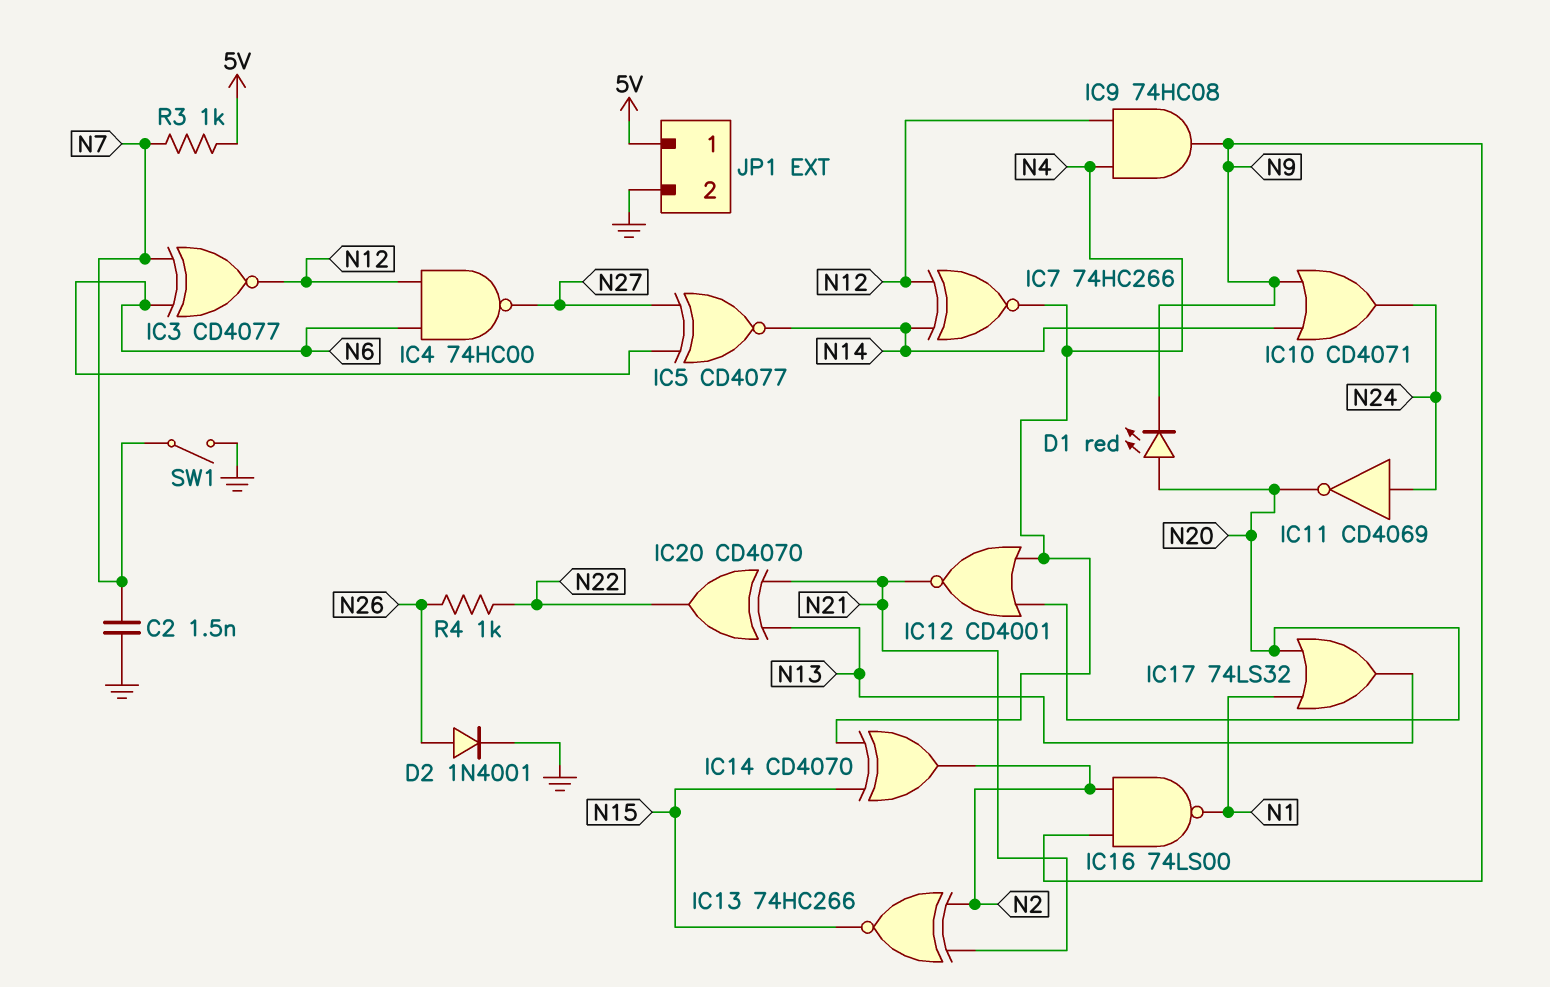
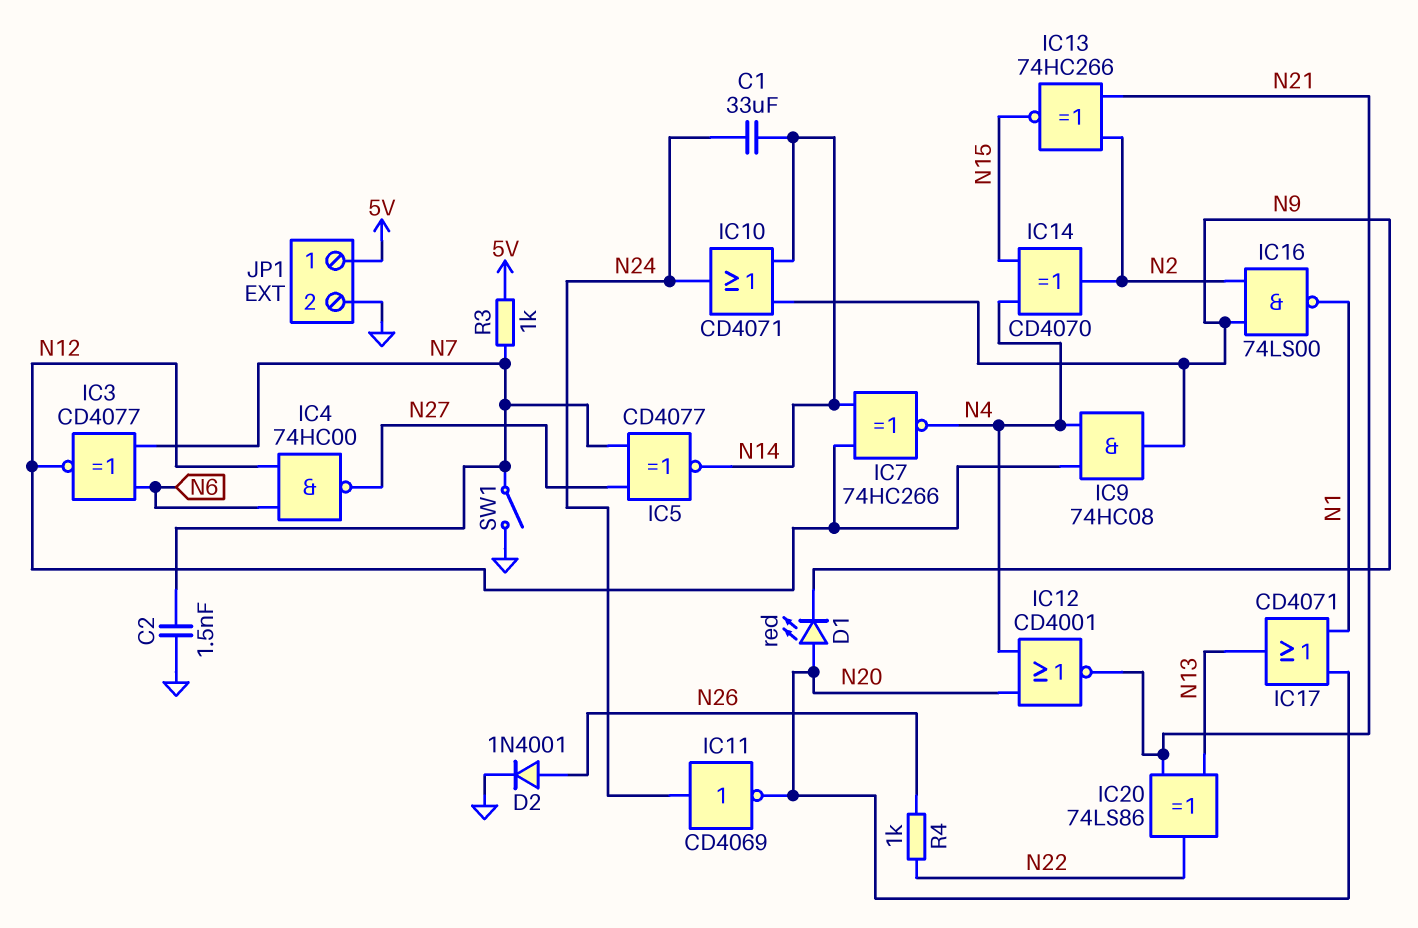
C1: none -> 33uF (N14, N24)
IC5: XNOR CD4077 (in N6, in N27, out N14) -> XNOR CD4077 (in N7, in N27, out N14)
IC17: OR 74LS32 (in N1, in N20, out N13) -> OR CD4071 (in N1, in N20, out N13)
IC20: XOR CD4070 (in N13, in N21, out N22) -> XOR 74LS86 (in N13, in N21, out N22)

